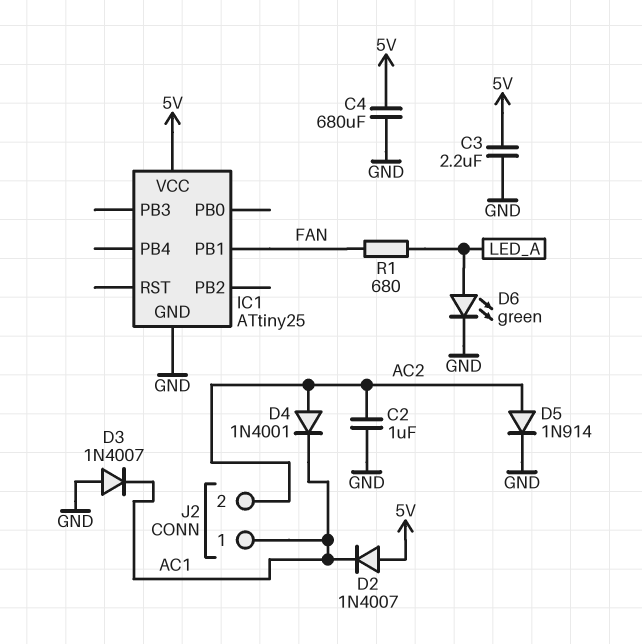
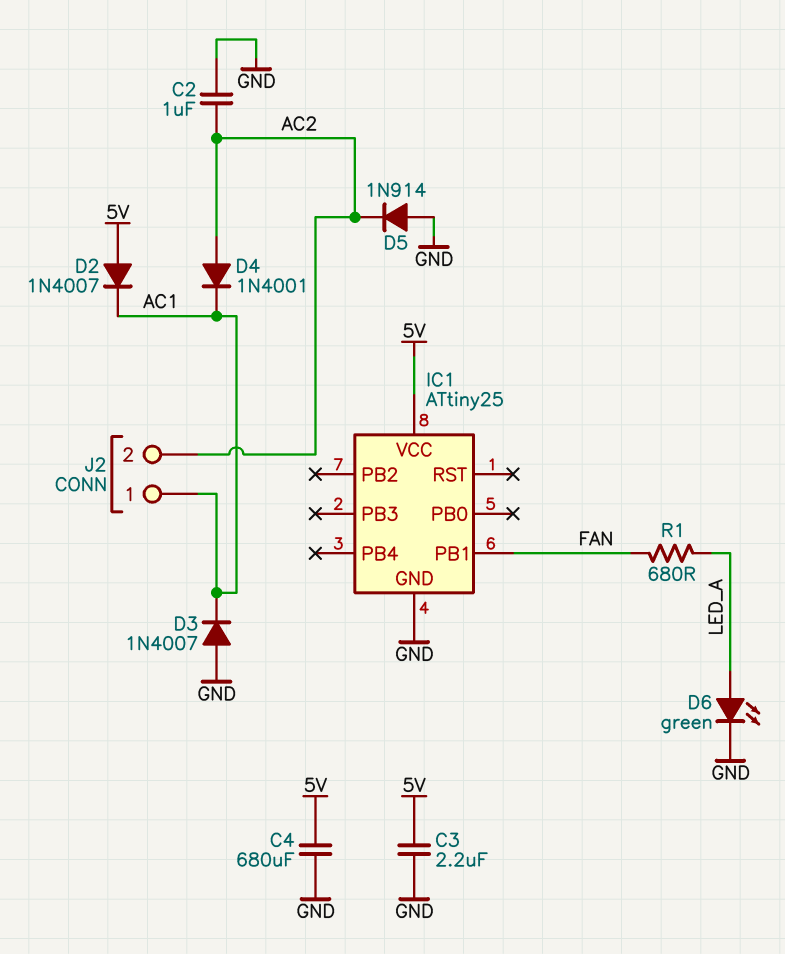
D5: diode 1N914 (A AC2, K GND) -> diode 1N914 (A GND, K AC2)

